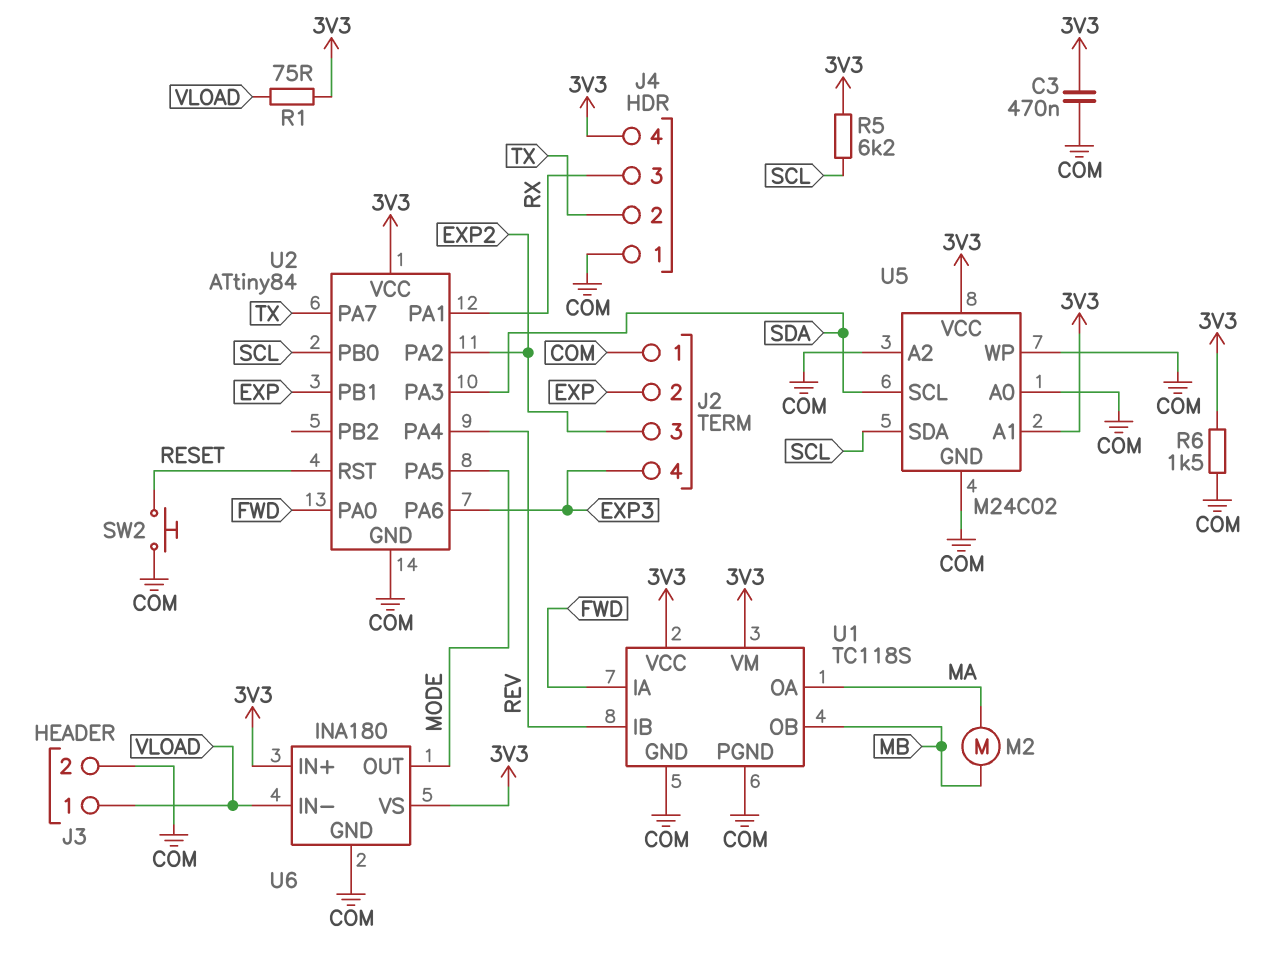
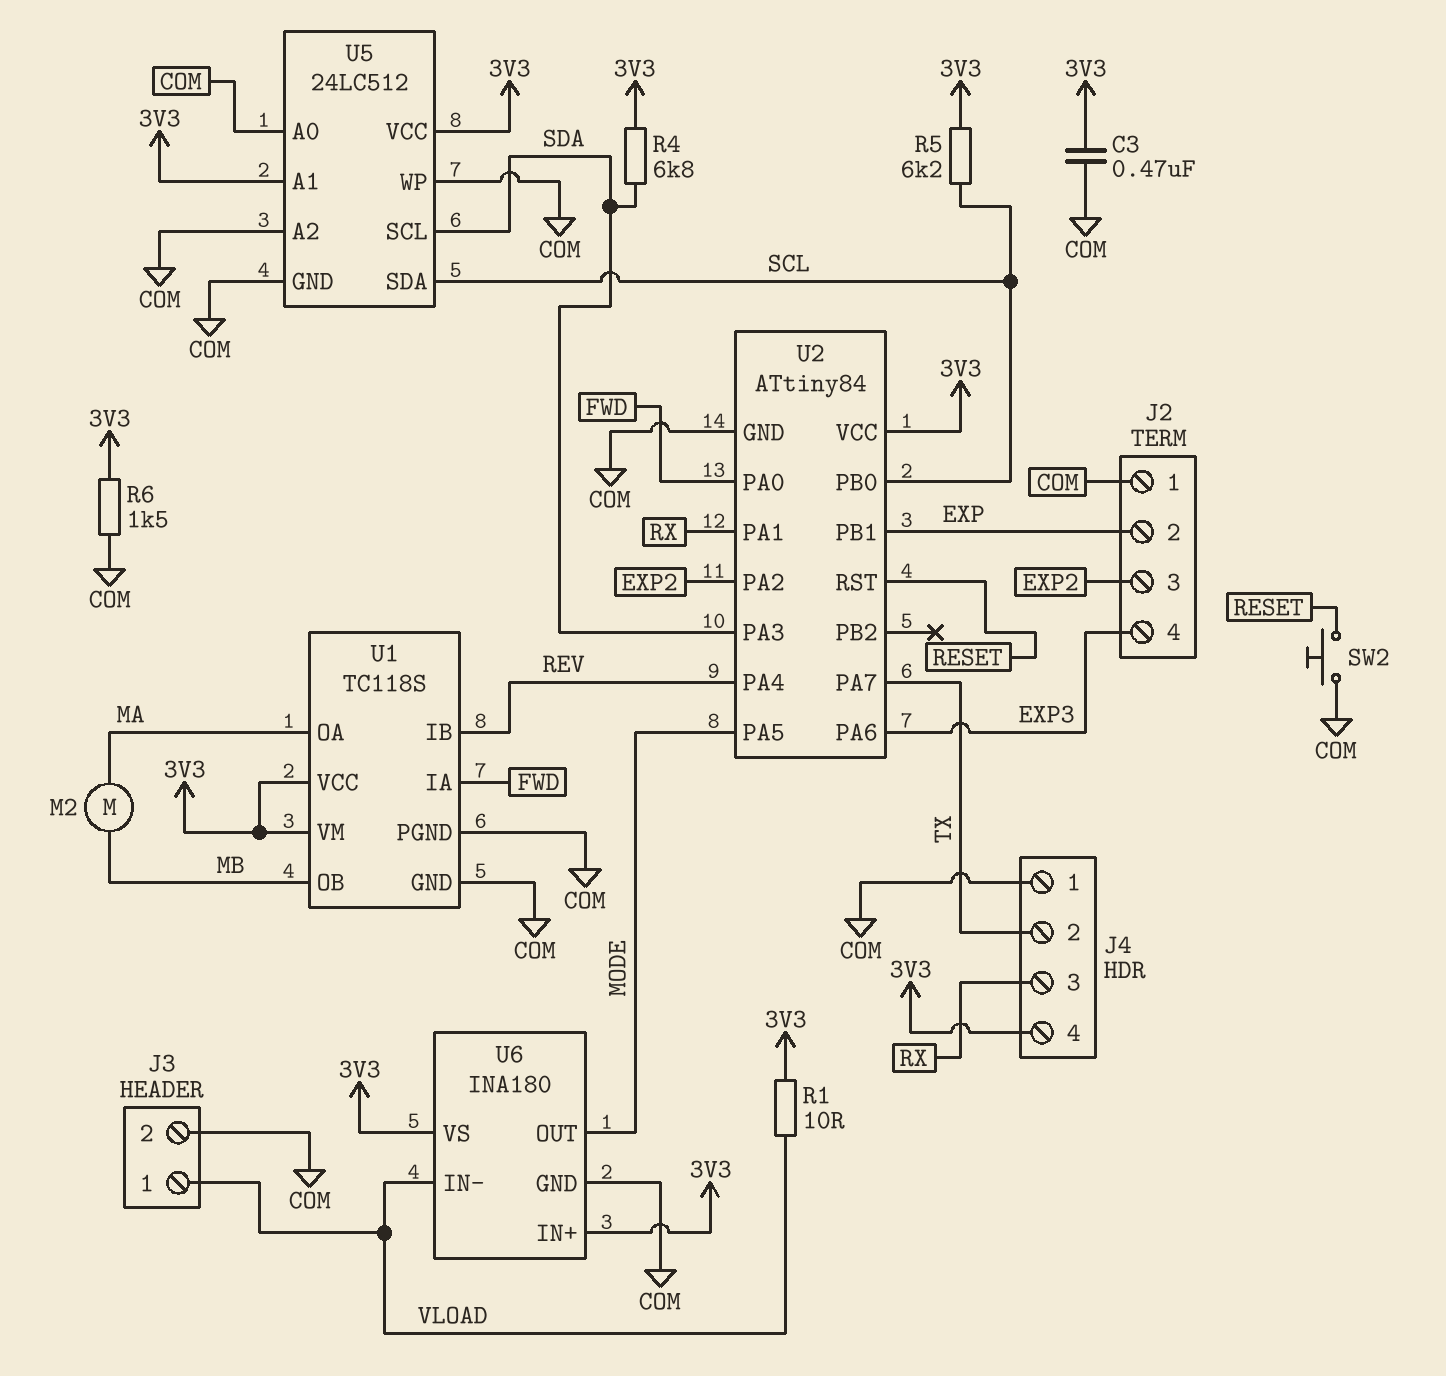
R1: 75 (3V3, VLOAD) -> 10 (3V3, VLOAD)
R4: none -> 6.8k (3V3, SDA)
U5: M24C02 -> 24LC512

